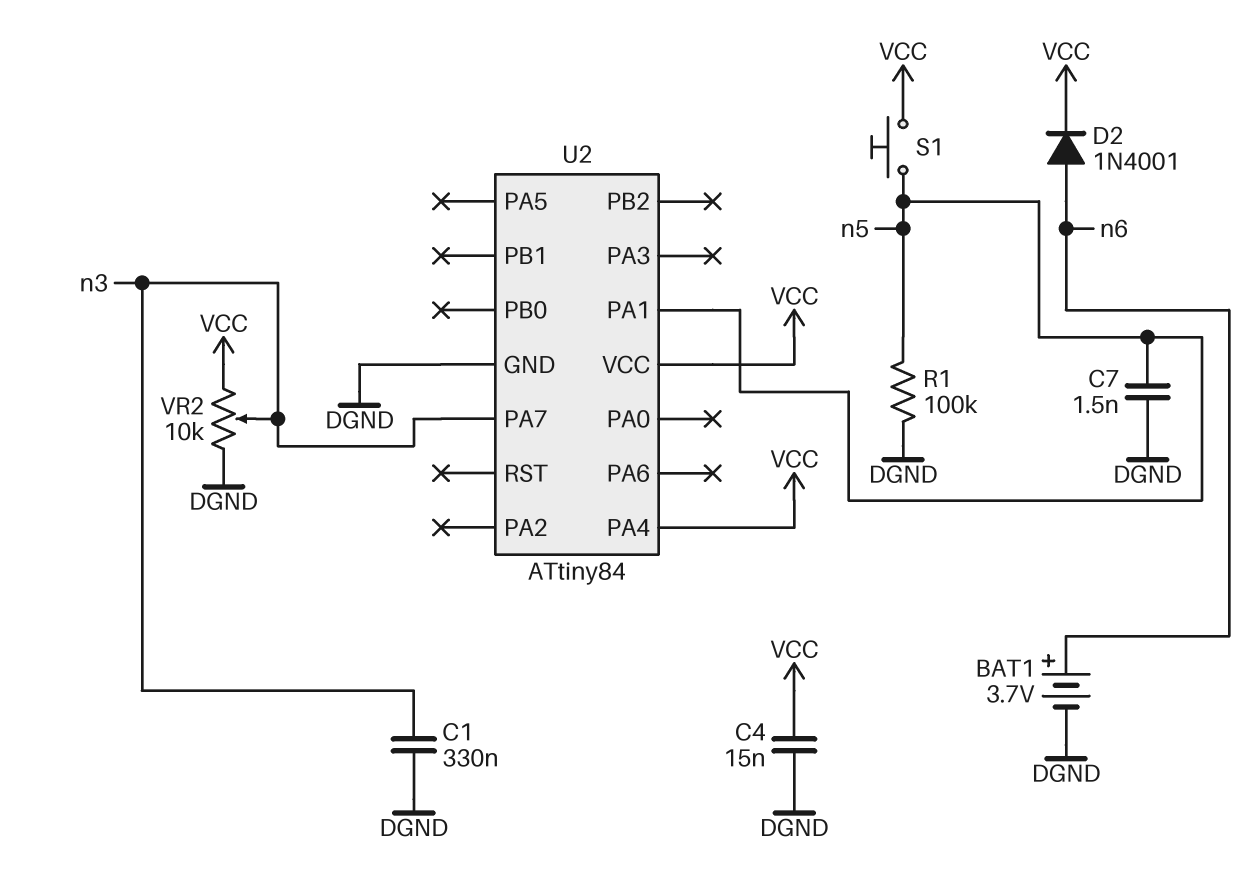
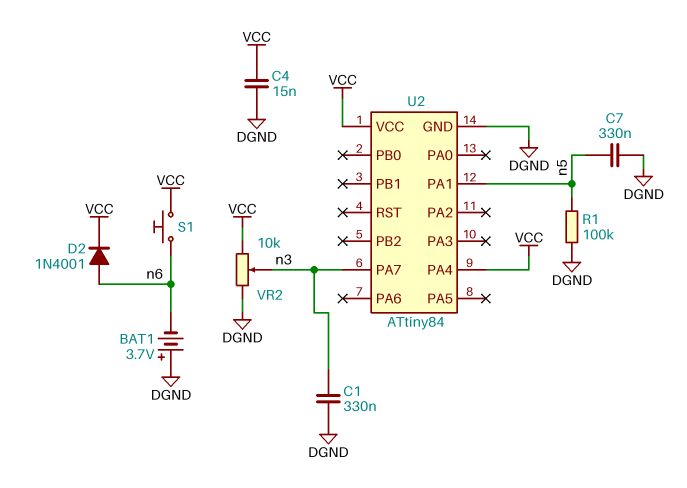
BAT1: 3.7V (plus n6, minus DGND) -> 3.7V (plus DGND, minus n6)
C7: 1.5nF (DGND, n5) -> 330nF (DGND, n5)
S1: button (VCC, n5) -> button (VCC, n6)

